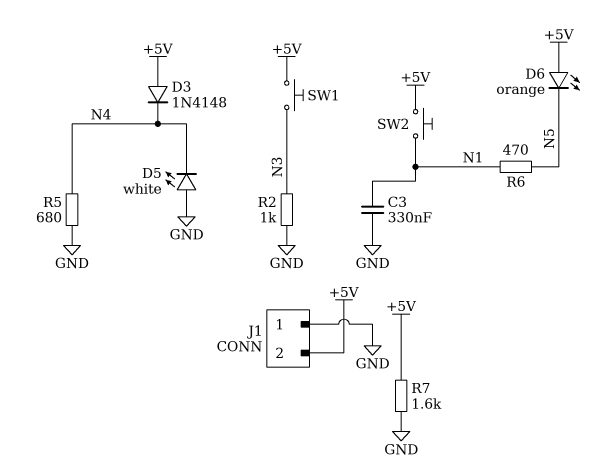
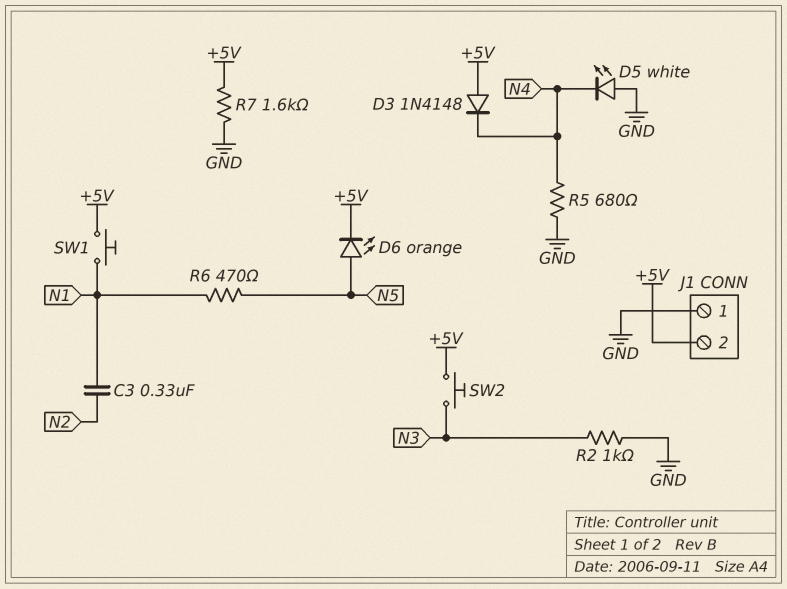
C3: 330nF (GND, N1) -> 330nF (N1, N2)
D6: LED orange (A +5V, K N5) -> LED orange (A N5, K +5V)
SW1: button (+5V, N3) -> button (+5V, N1)
SW2: button (+5V, N1) -> button (+5V, N3)

